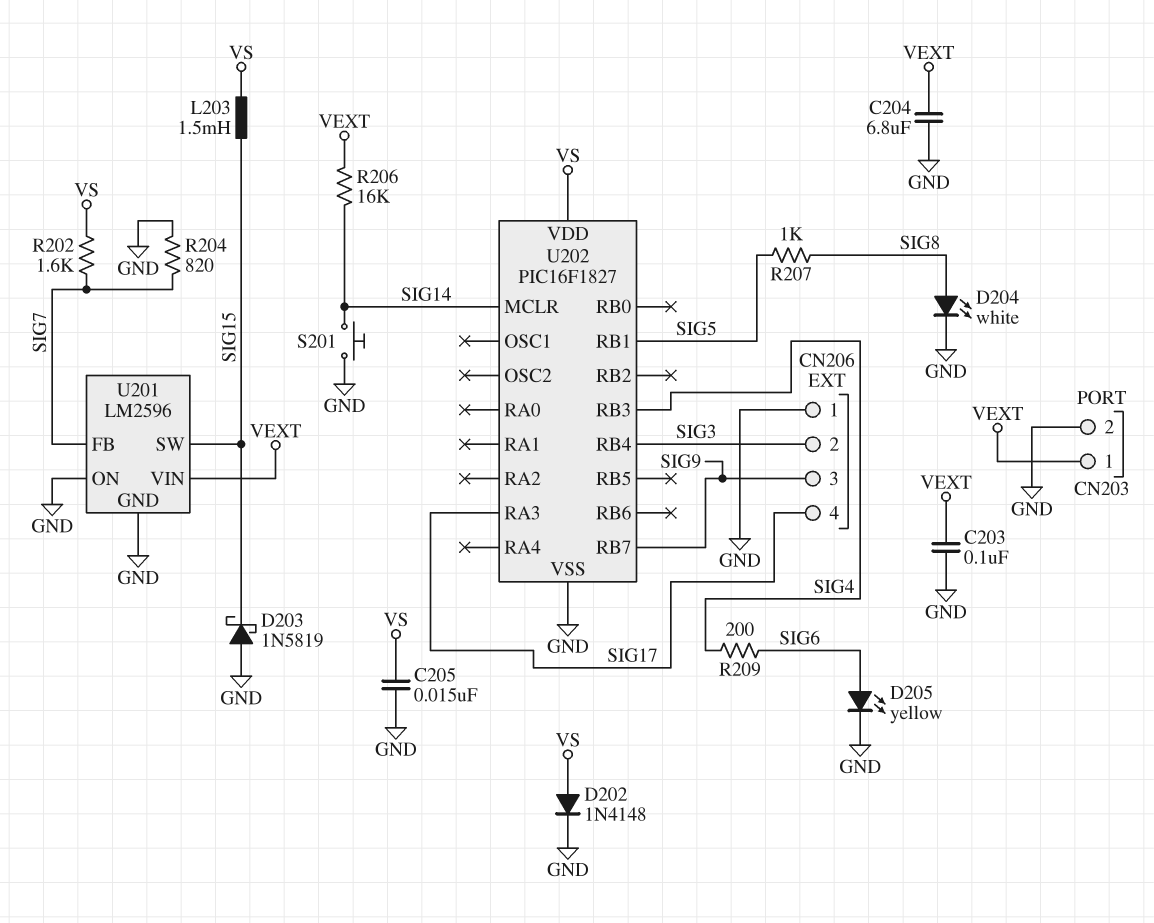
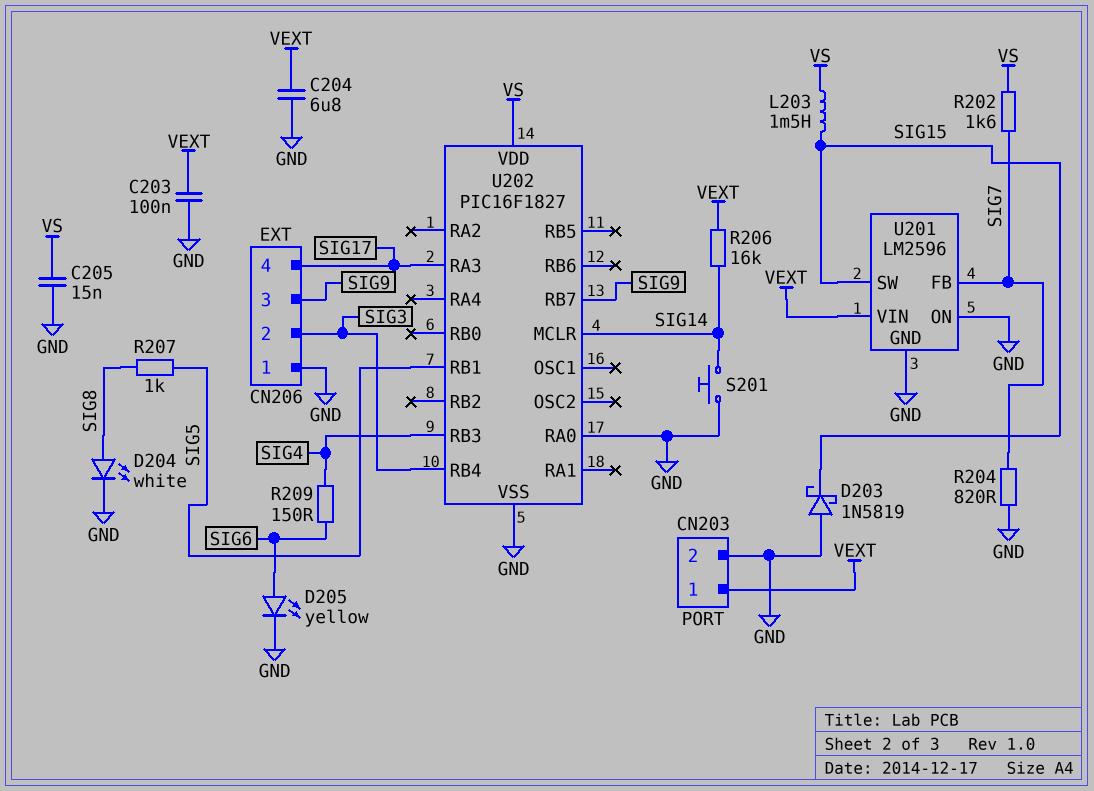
D202: diode 1N4148 (A VS, K GND) -> none
R209: 200 (SIG4, SIG6) -> 150 (SIG4, SIG6)
U202 pin RA0: none -> GND

